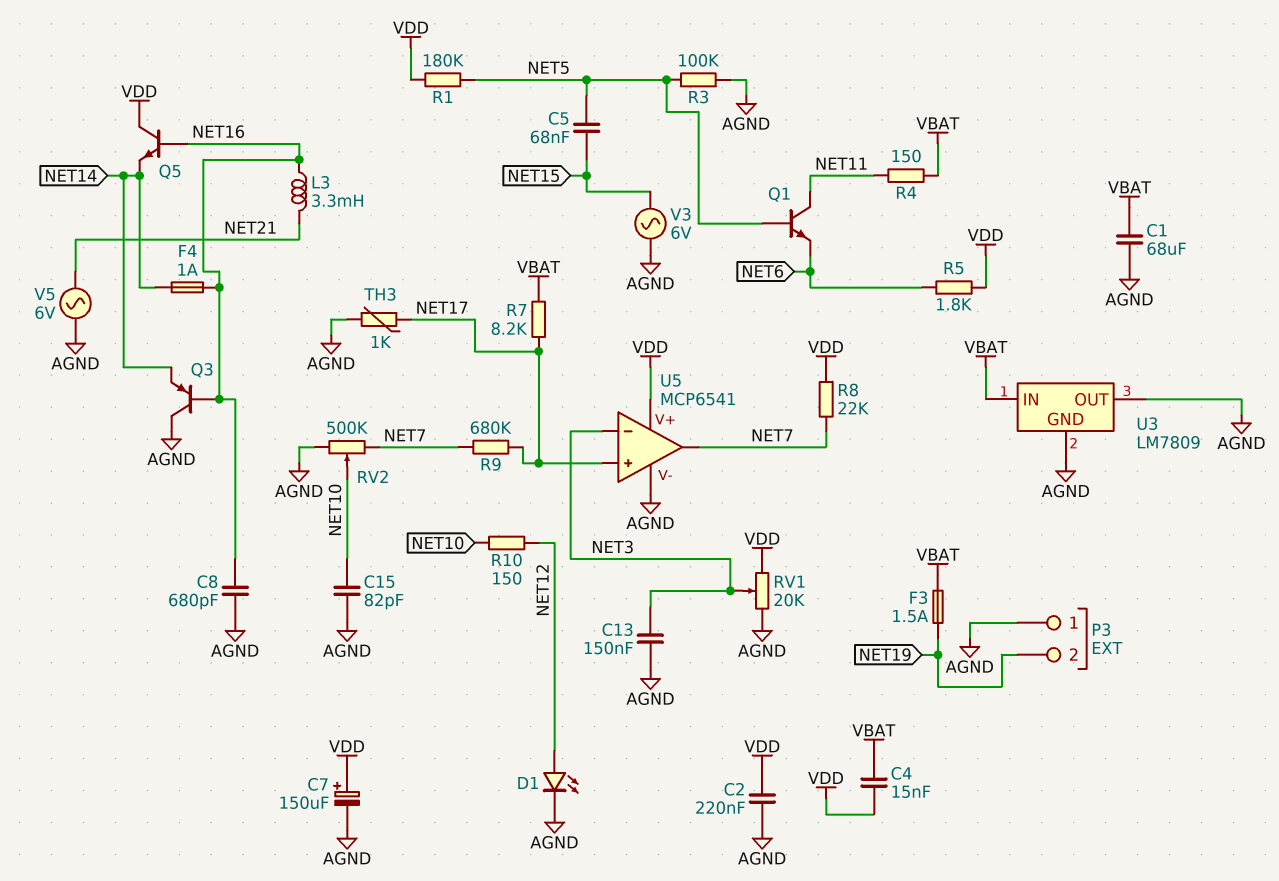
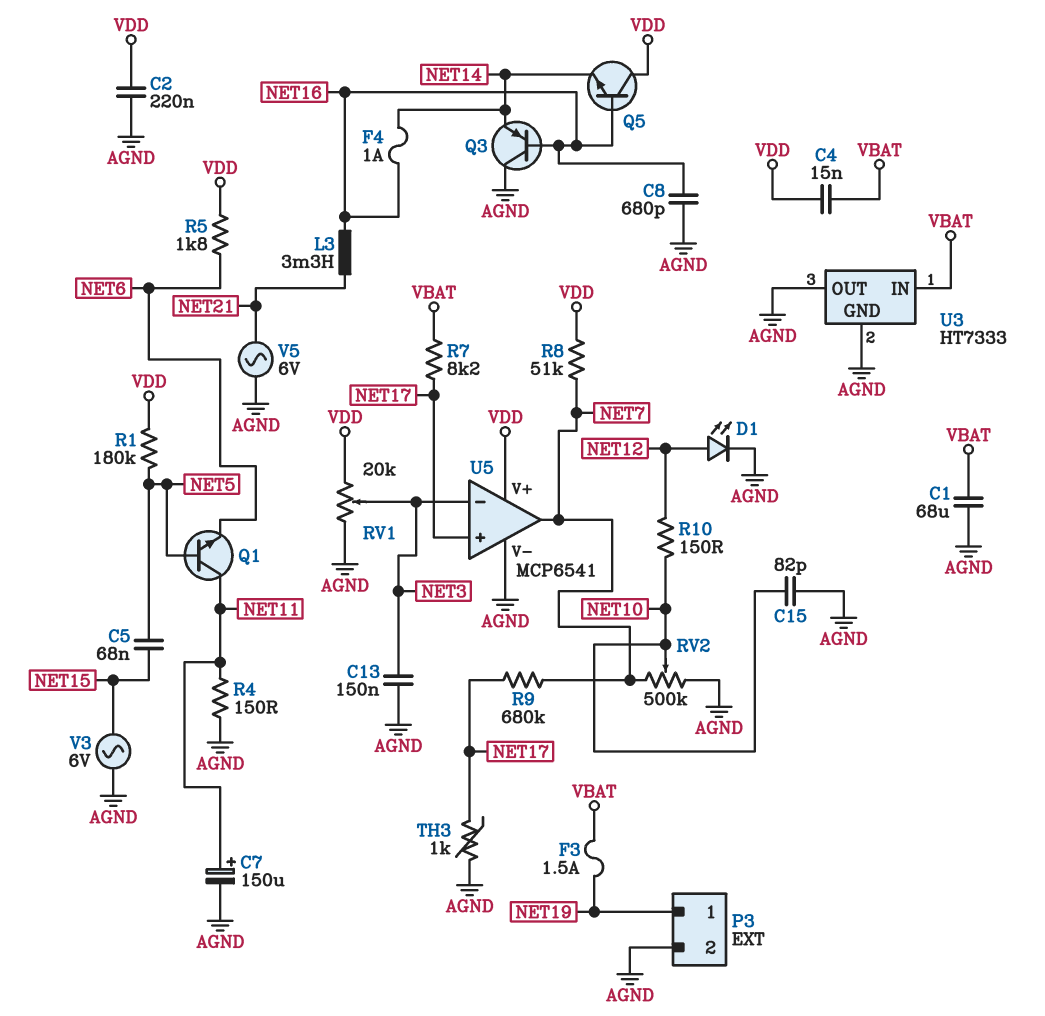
C7: 150uF (plus VDD, minus AGND) -> 150uF (plus NET11, minus AGND)
P3 pin 1: AGND -> NET19
P3 pin 2: NET19 -> AGND
R3: 100k (AGND, NET5) -> none
R4: 150 (NET11, VBAT) -> 150 (AGND, NET11)
R8: 22k (NET7, VDD) -> 51k (NET7, VDD)
U3: LM7809 -> HT7333

